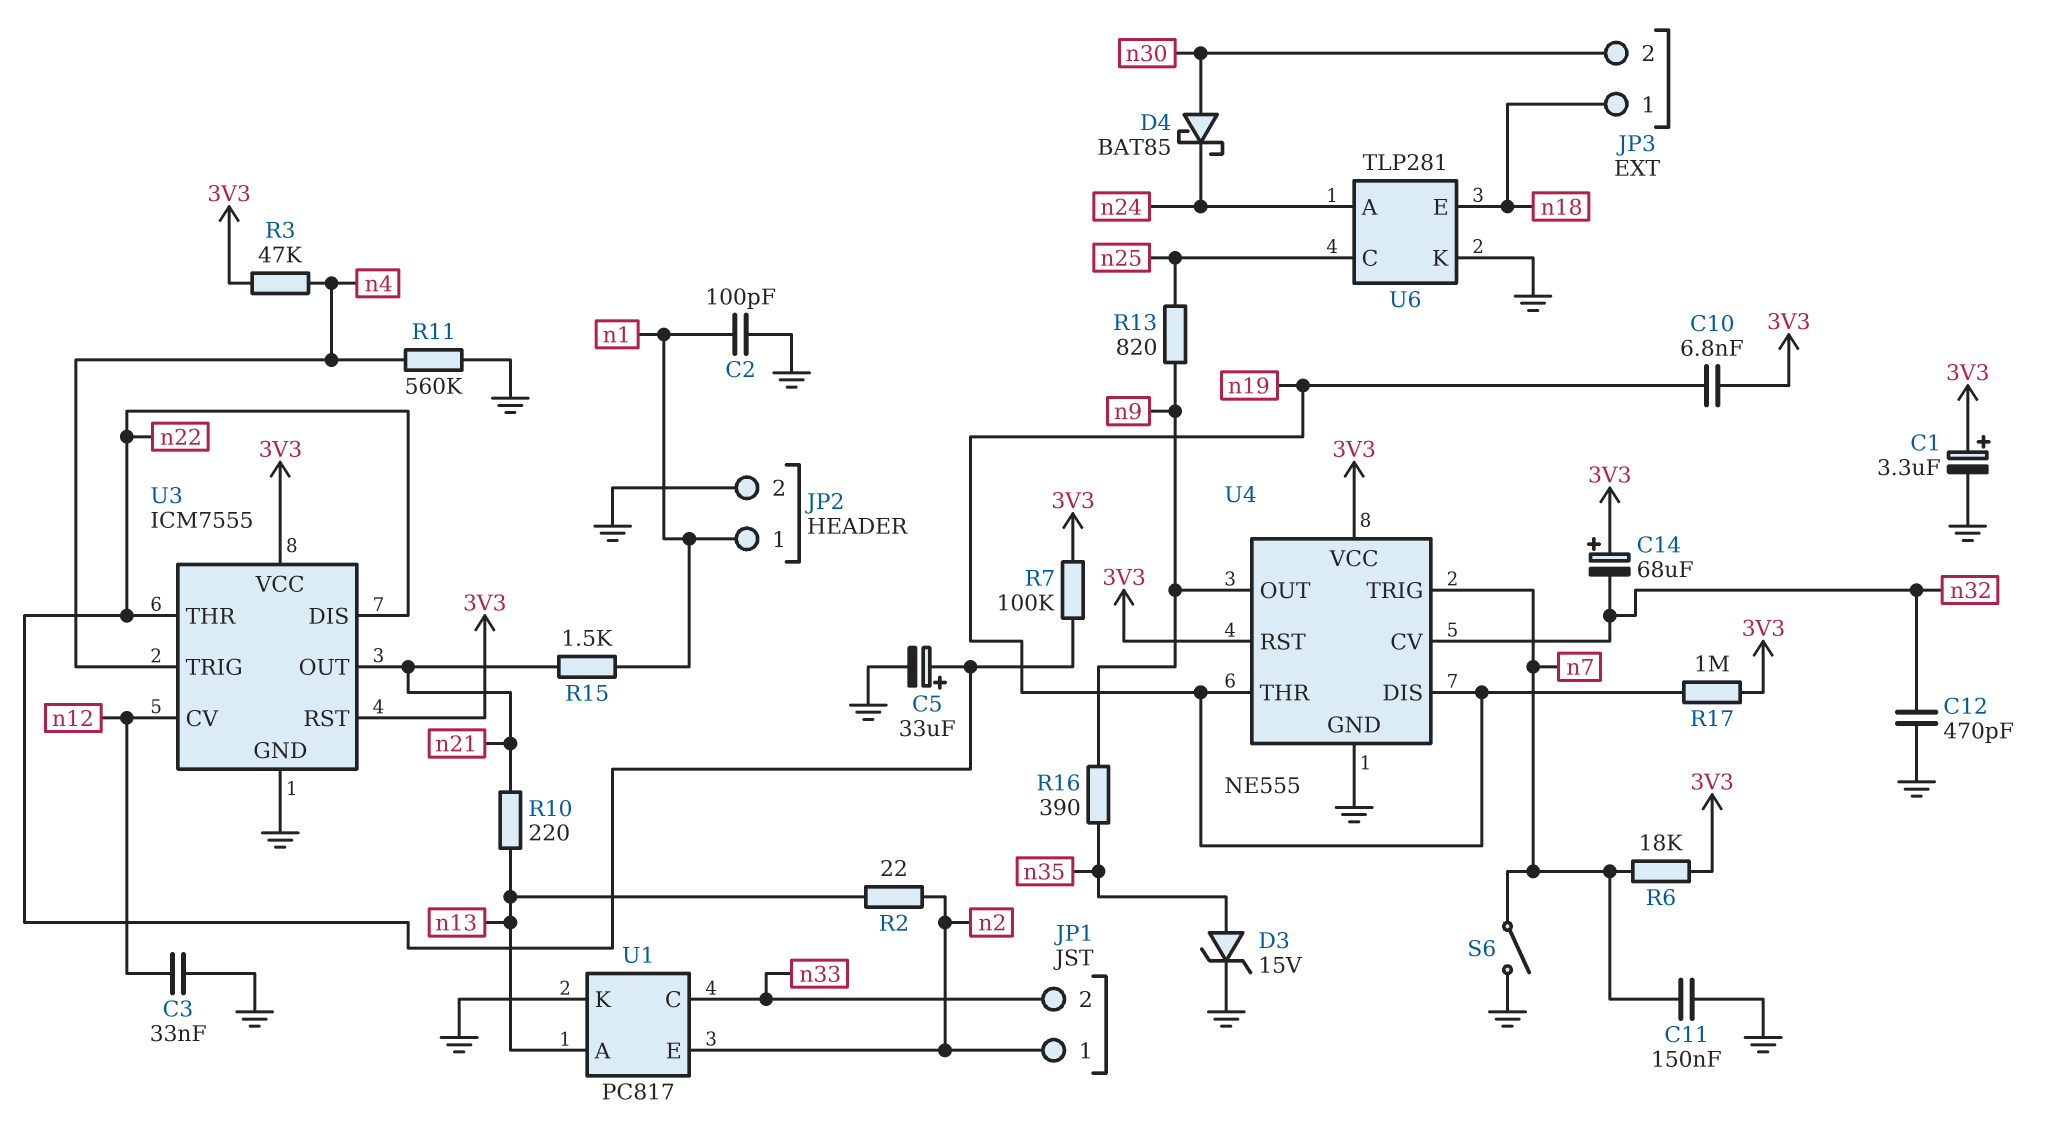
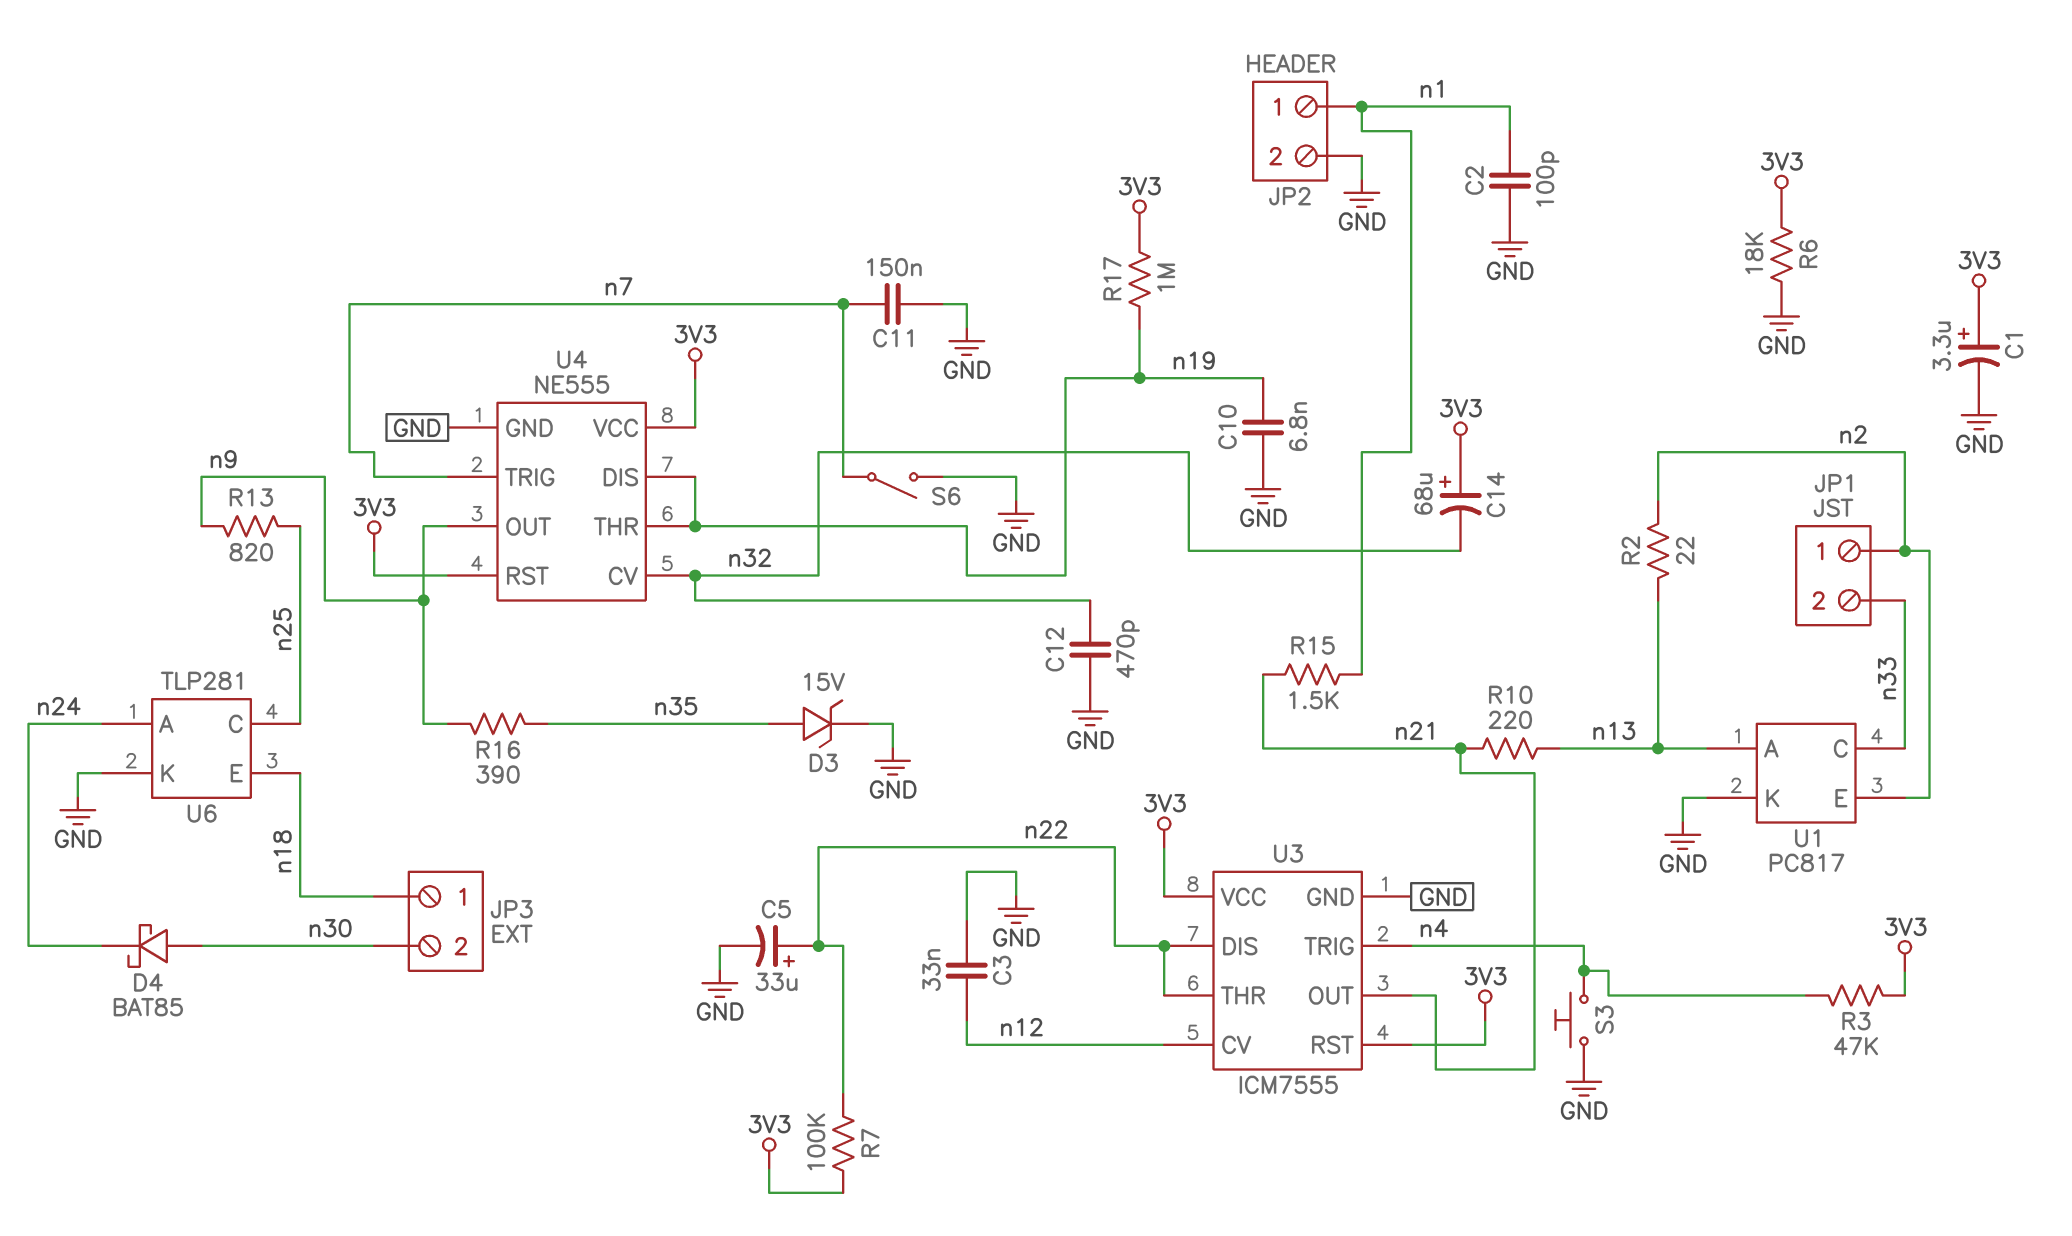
C10: 6.8nF (3V3, n19) -> 6.8nF (GND, n19)
R6: 18k (3V3, n7) -> 18k (3V3, GND)
R11: 560k (GND, n4) -> none
S3: none -> button (GND, n4)

